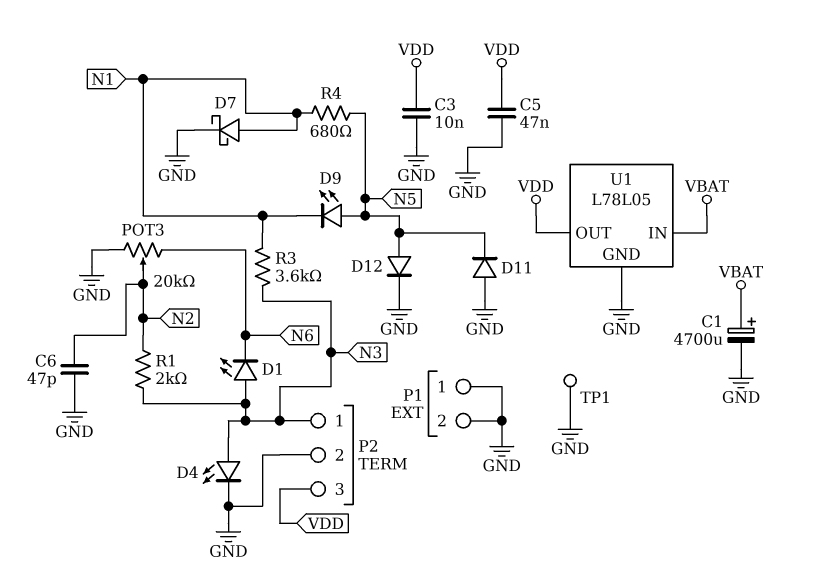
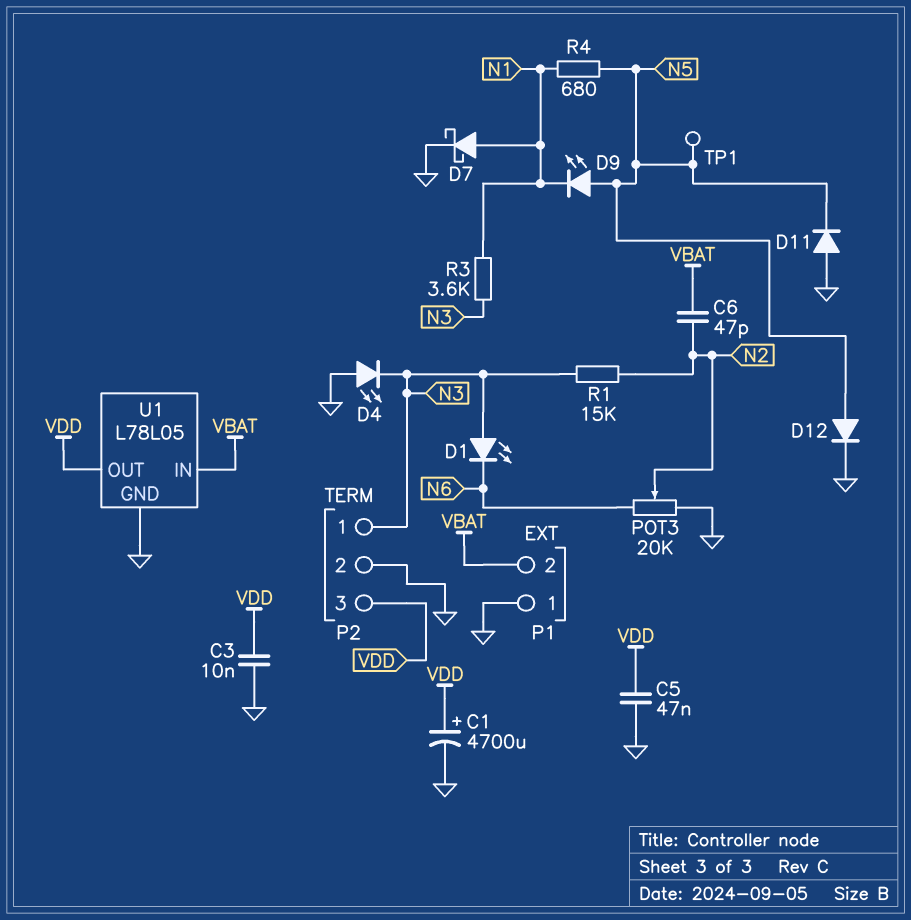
C1: 4700uF (plus VBAT, minus GND) -> 4700uF (plus VDD, minus GND)
C6: 47pF (GND, N2) -> 47pF (N2, VBAT)
D4: LED (A N3, K GND) -> LED (A GND, K N3)
P1 pin 2: GND -> VBAT
R1: 2k (N2, N3) -> 15k (N2, N3)
TP1: test point (GND) -> test point (N5)

